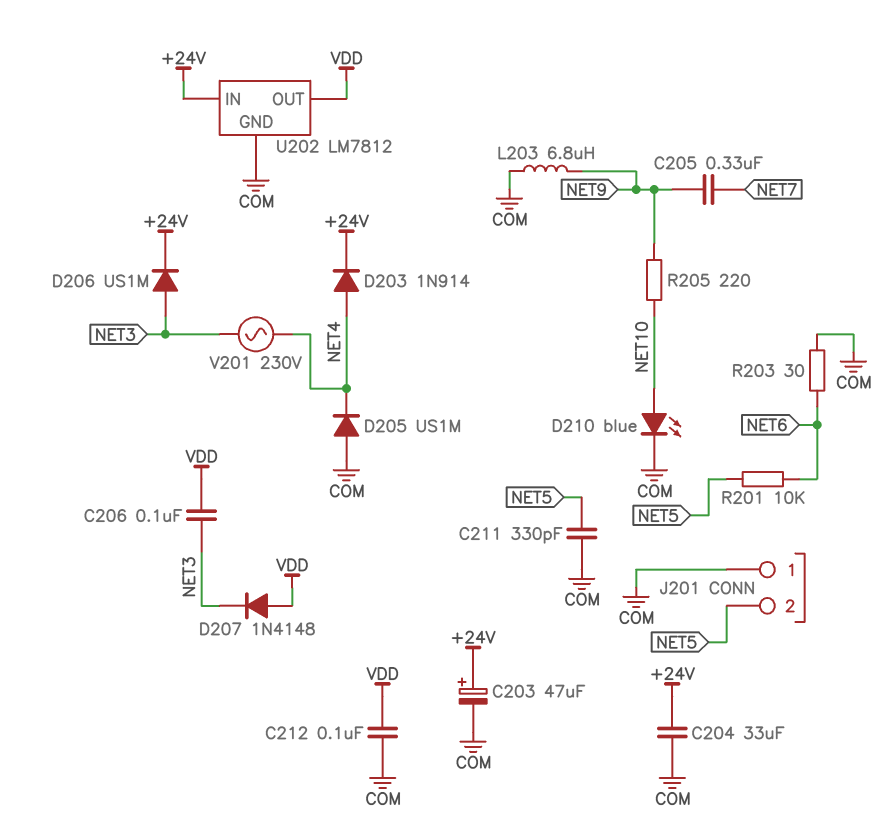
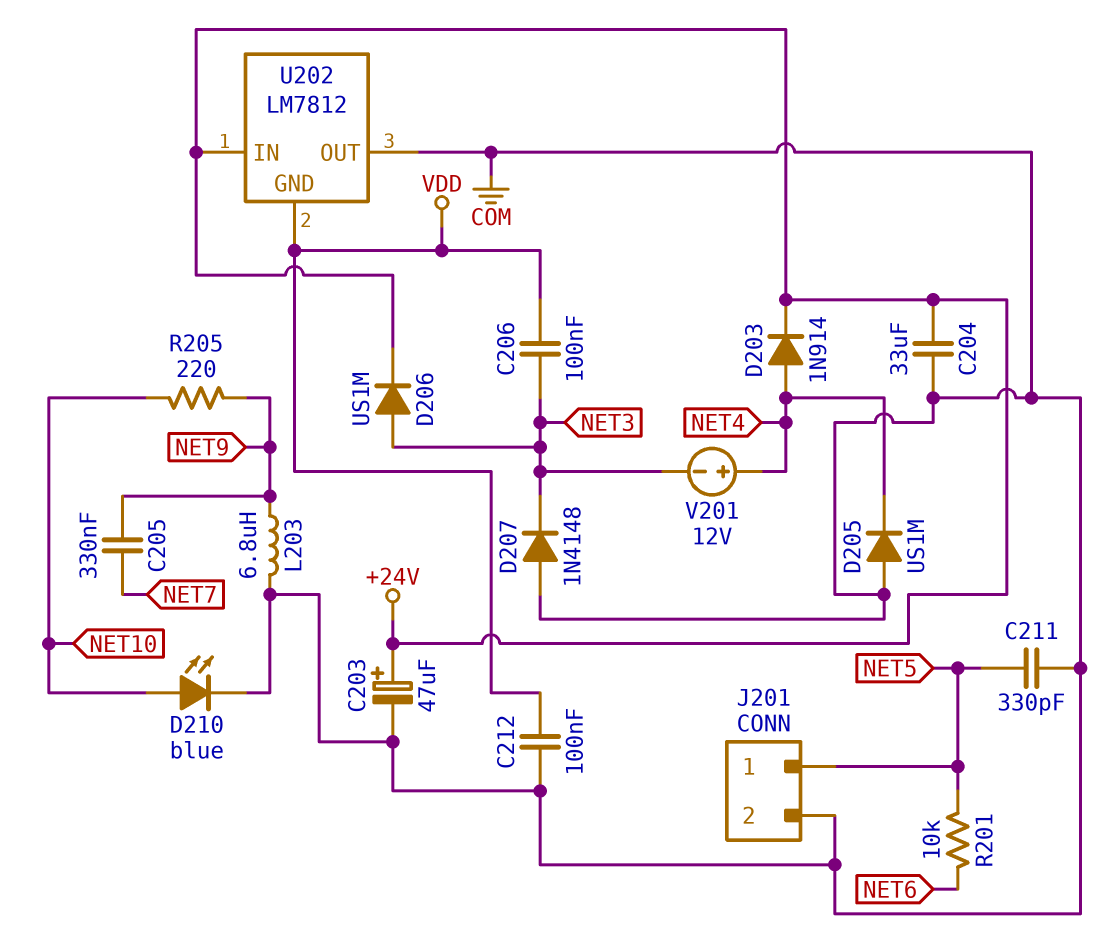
D207: diode 1N4148 (A VDD, K NET3) -> diode 1N4148 (A COM, K NET3)
J201 pin 1: COM -> NET5
J201 pin 2: NET5 -> COM
R203: 30 (COM, NET6) -> none
U202 pin GND: COM -> VDD
U202 pin OUT: VDD -> COM
V201: AC 230V (NET3, NET4) -> 12V (plus NET4, minus NET3)

